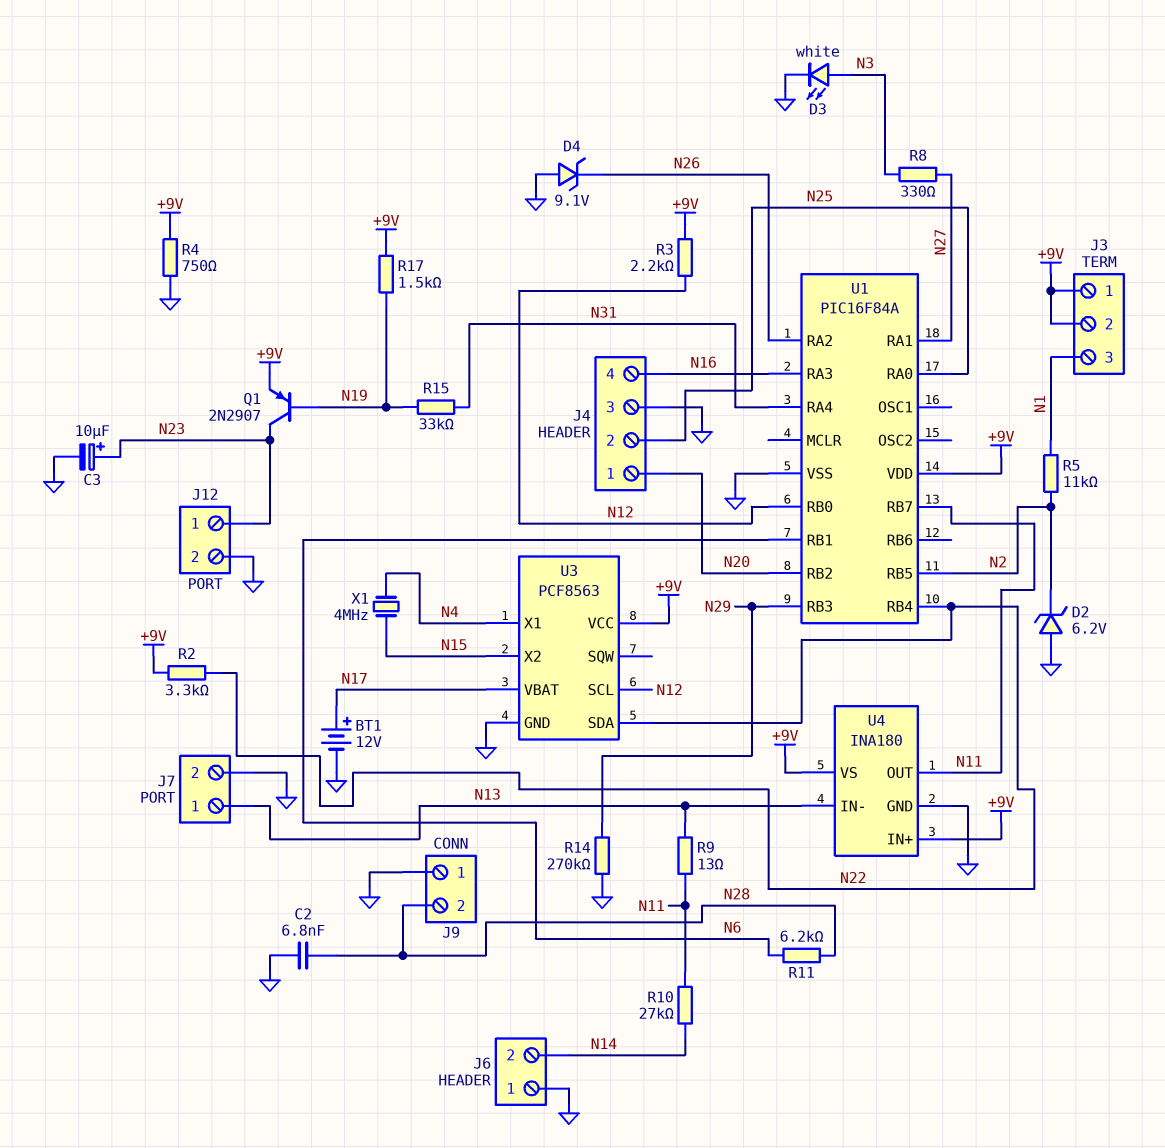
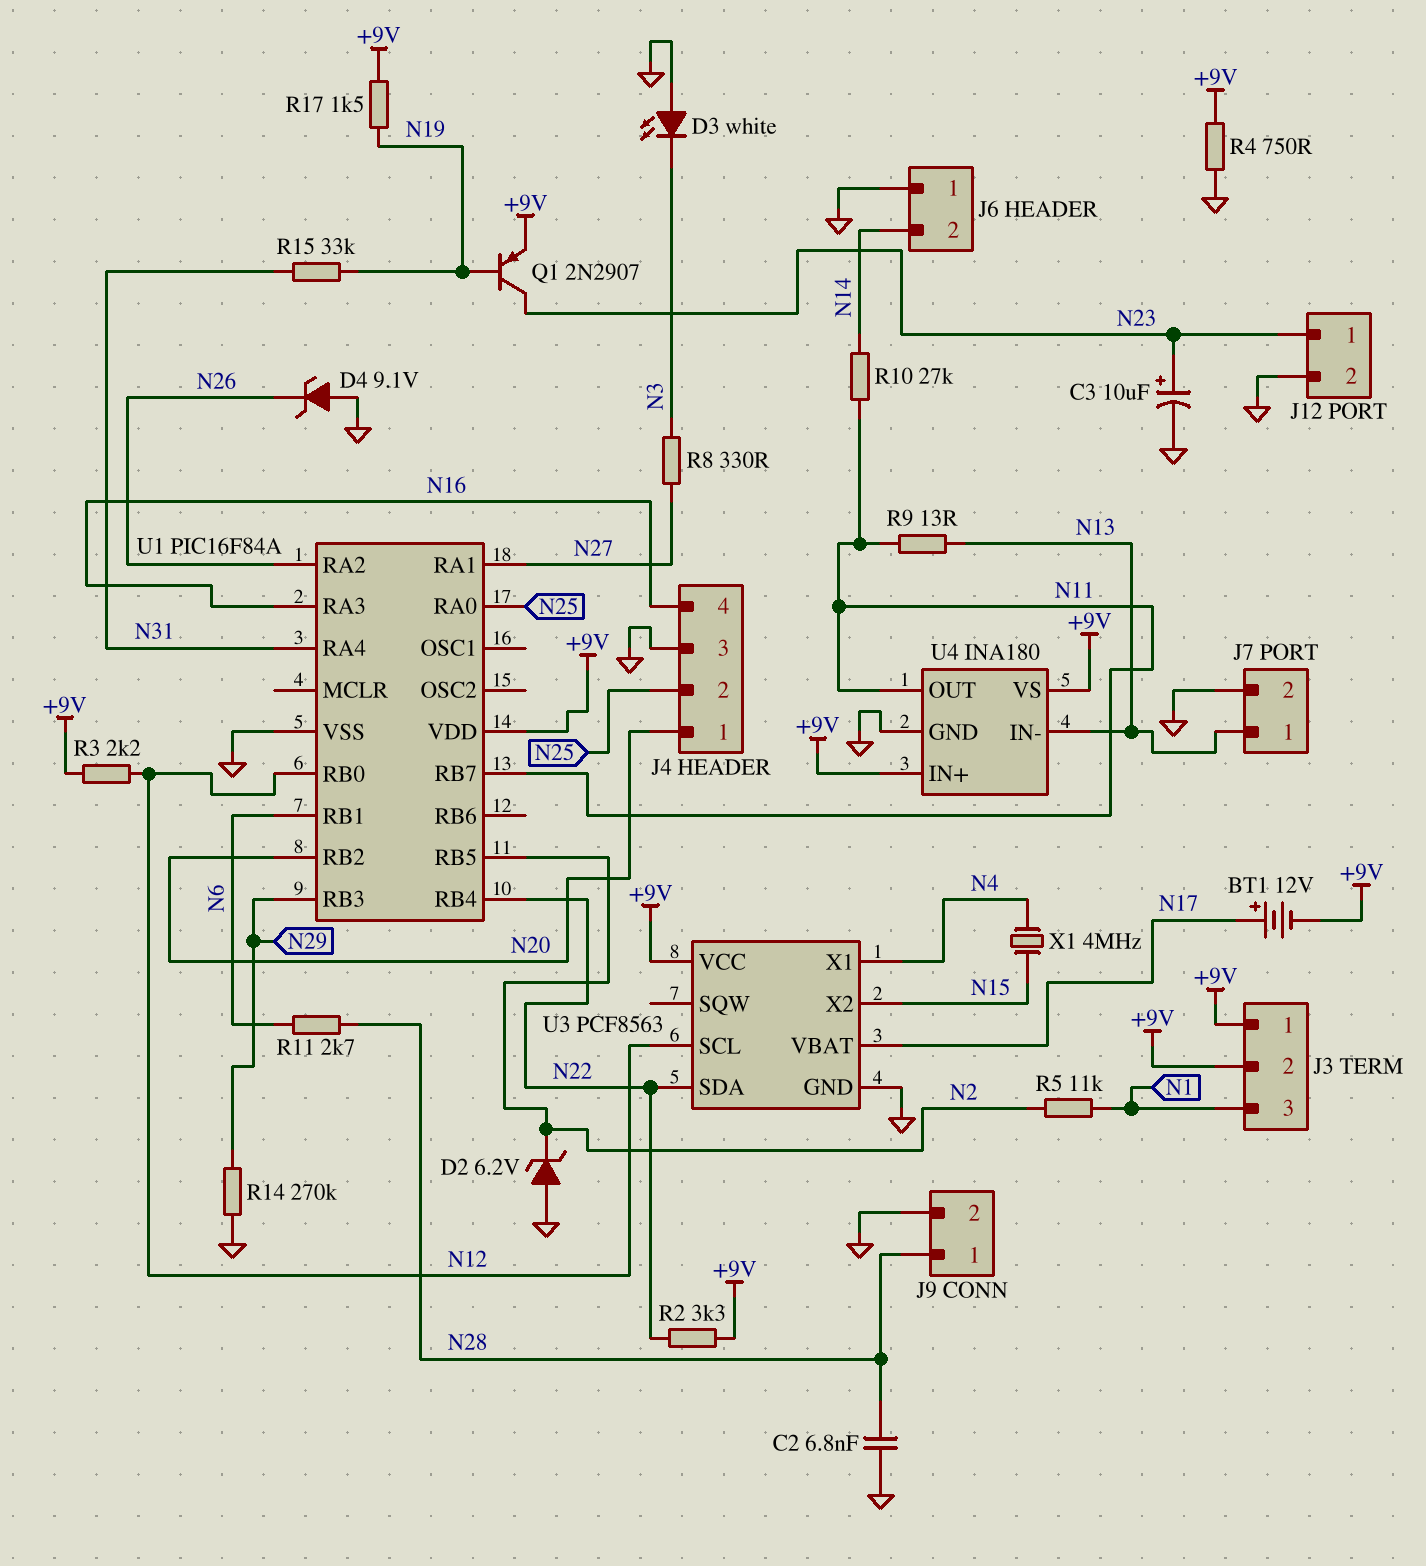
BT1: 12V (plus N17, minus GND) -> 12V (plus N17, minus +9V)
D3: LED white (A N3, K GND) -> LED white (A GND, K N3)
J9 pin 1: GND -> N28
J9 pin 2: N28 -> GND
R11: 6.2k (N6, N28) -> 2.7k (N6, N28)

